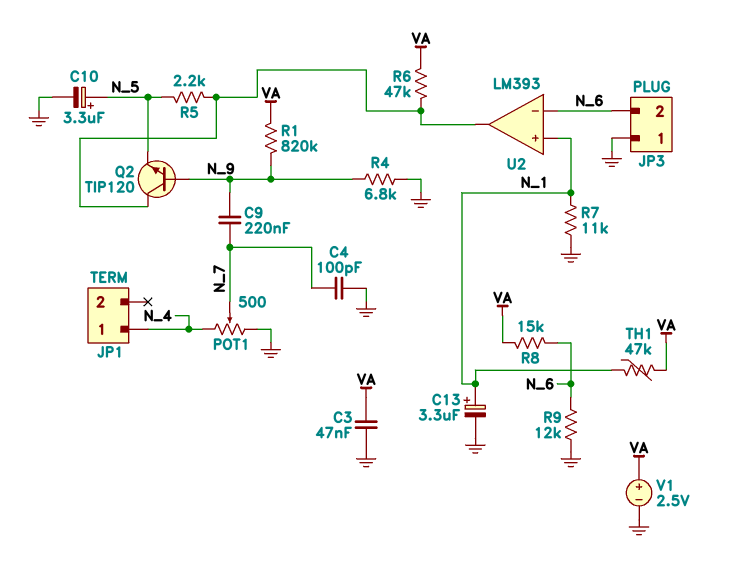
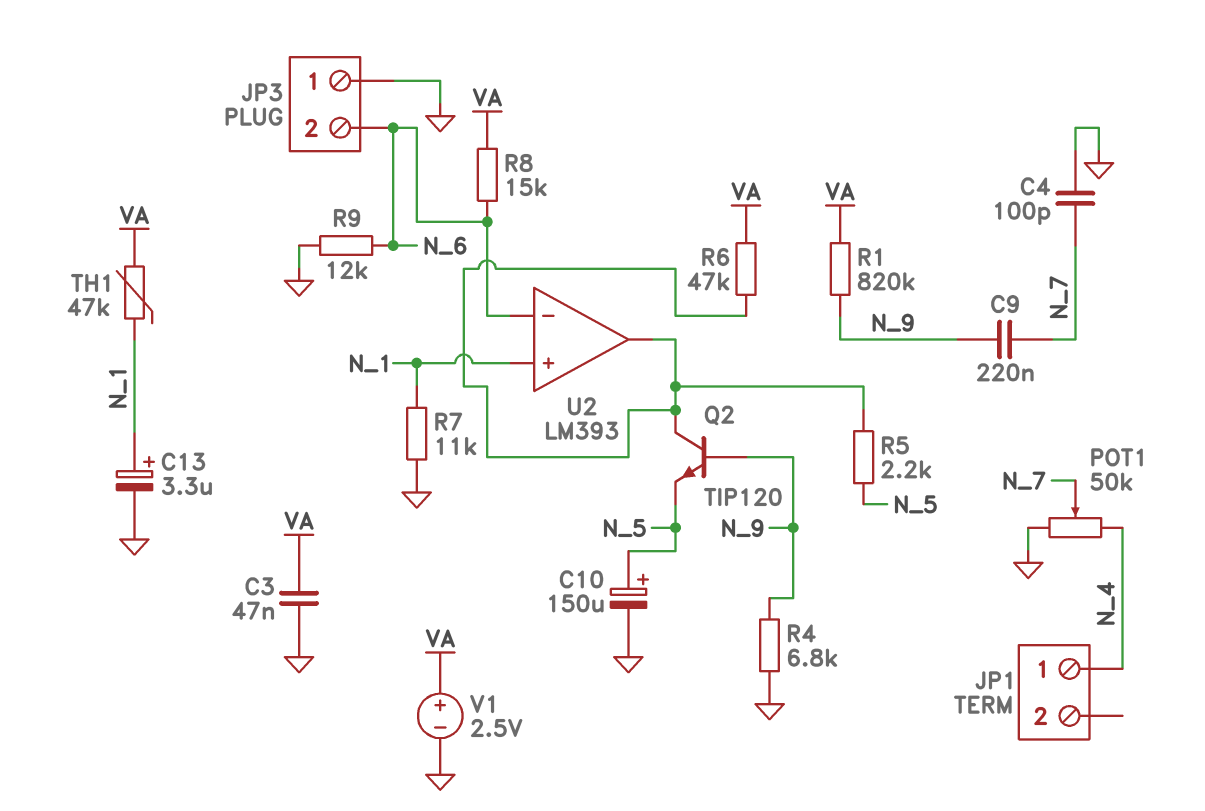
C10: 3.3uF (plus N_5, minus GND) -> 150uF (plus N_5, minus GND)
POT1: 500 (GND, N_4, wiper N_7) -> 50k (GND, N_4, wiper N_7)

